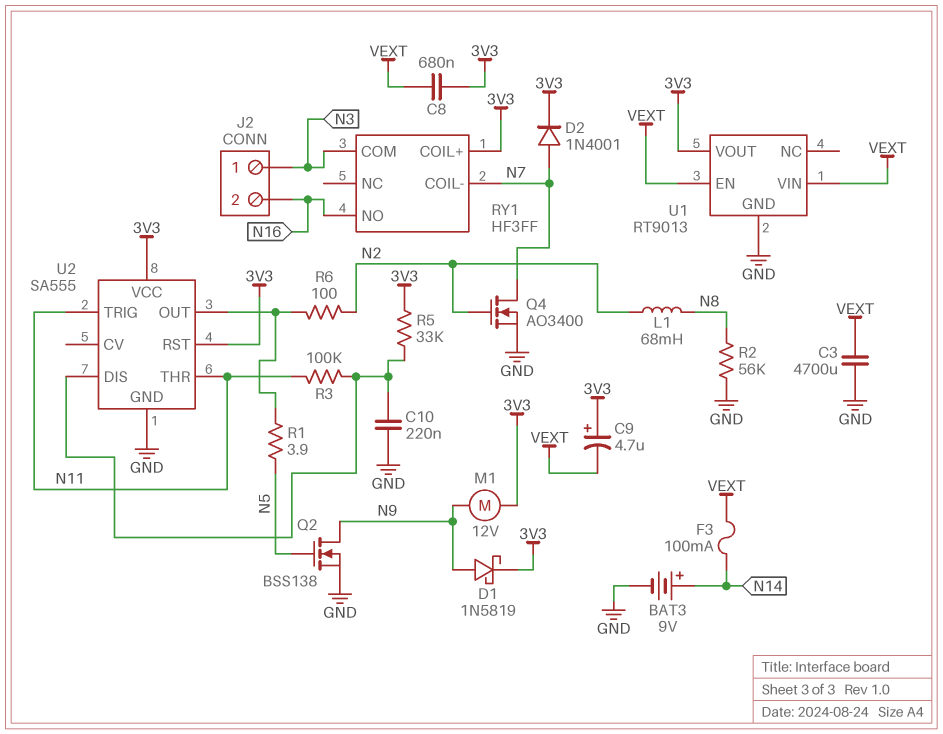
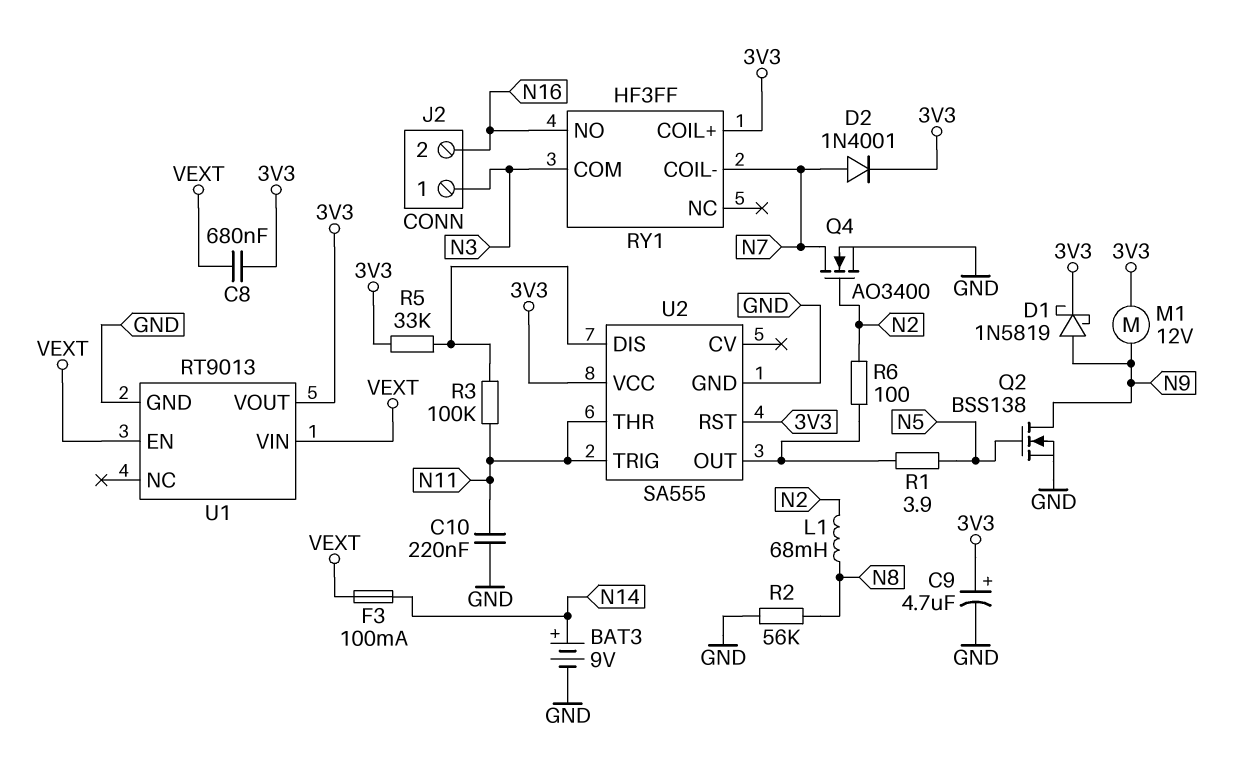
C3: 4700uF (GND, VEXT) -> none
C9: 4.7uF (plus 3V3, minus VEXT) -> 4.7uF (plus 3V3, minus GND)
C10: 220nF (GND, U2/DIS) -> 220nF (GND, N11)

